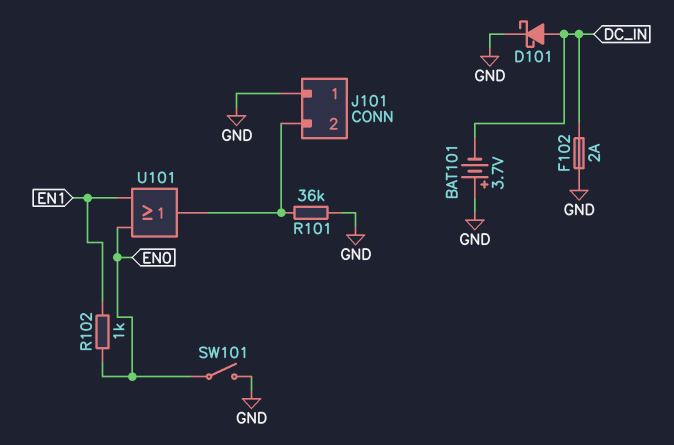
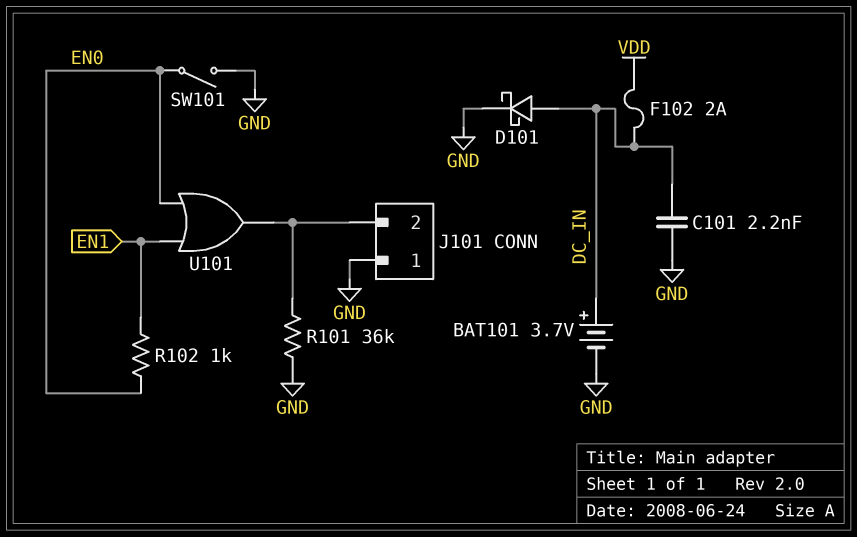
BAT101: 3.7V (plus GND, minus DC_IN) -> 3.7V (plus DC_IN, minus GND)
C101: none -> 2.2nF (DC_IN, GND)
F102: 2A (DC_IN, GND) -> 2A (DC_IN, VDD)

